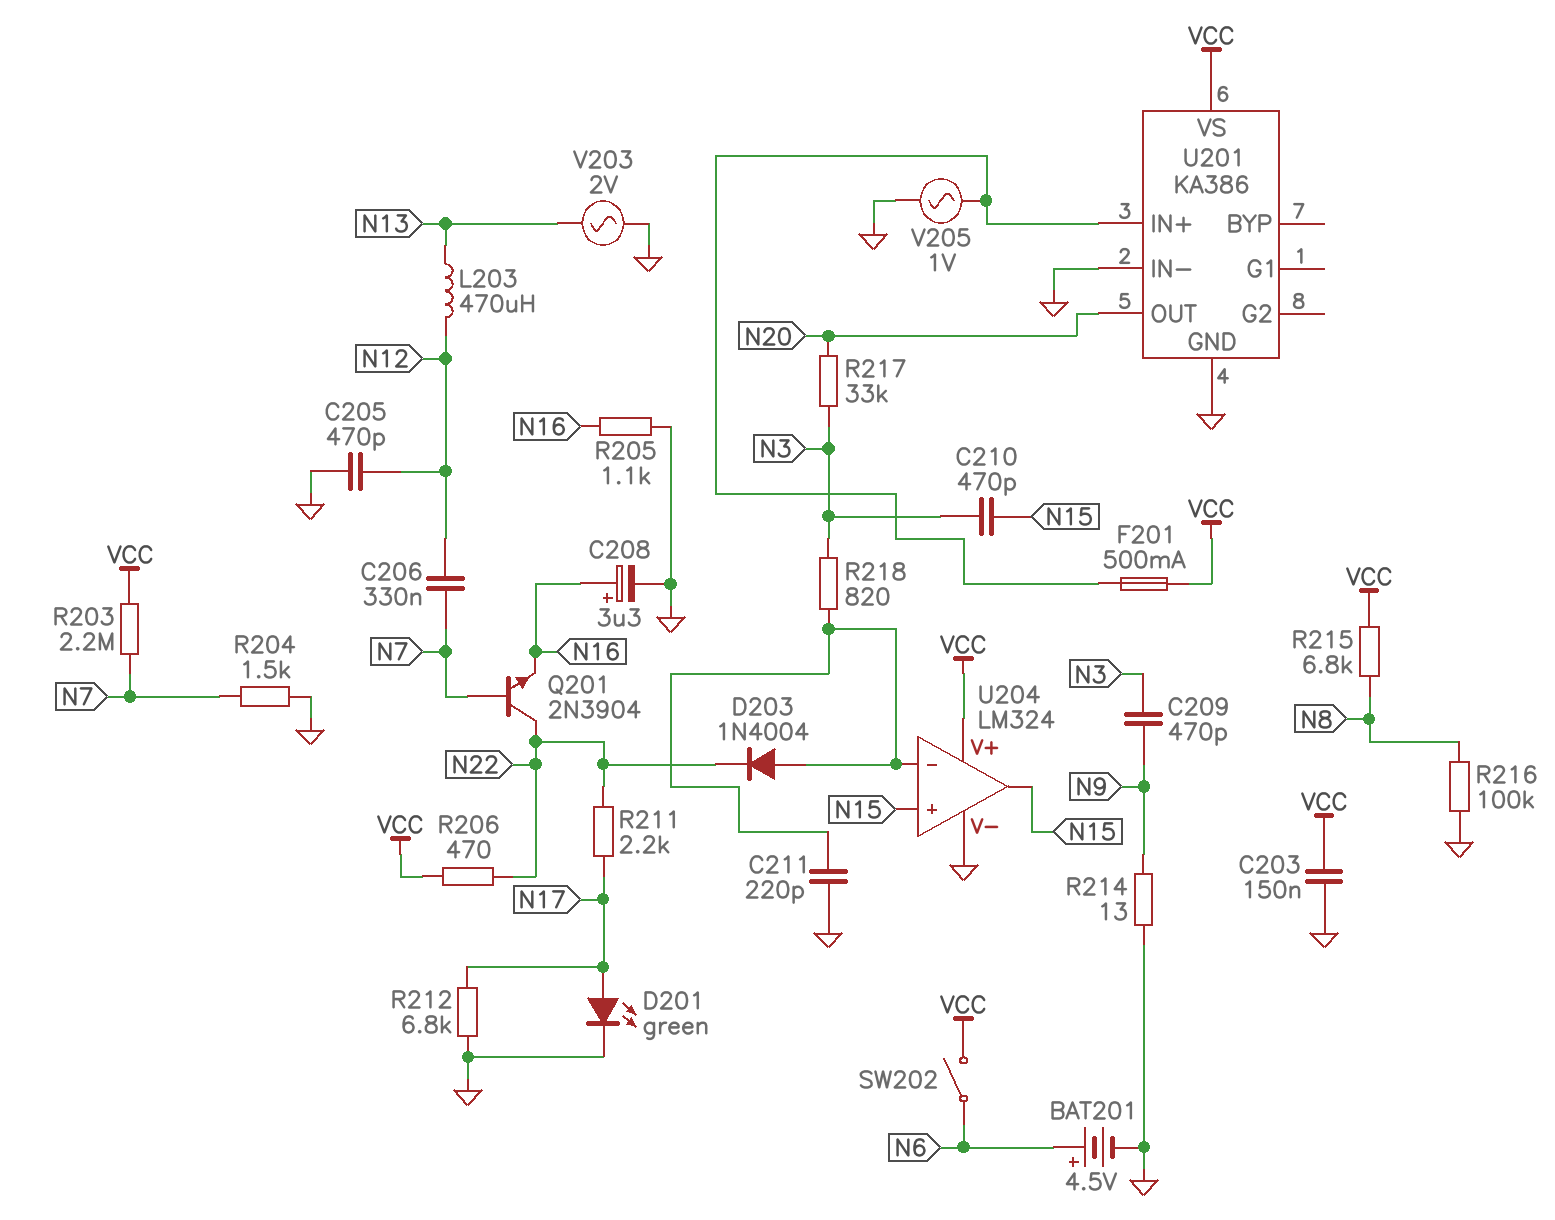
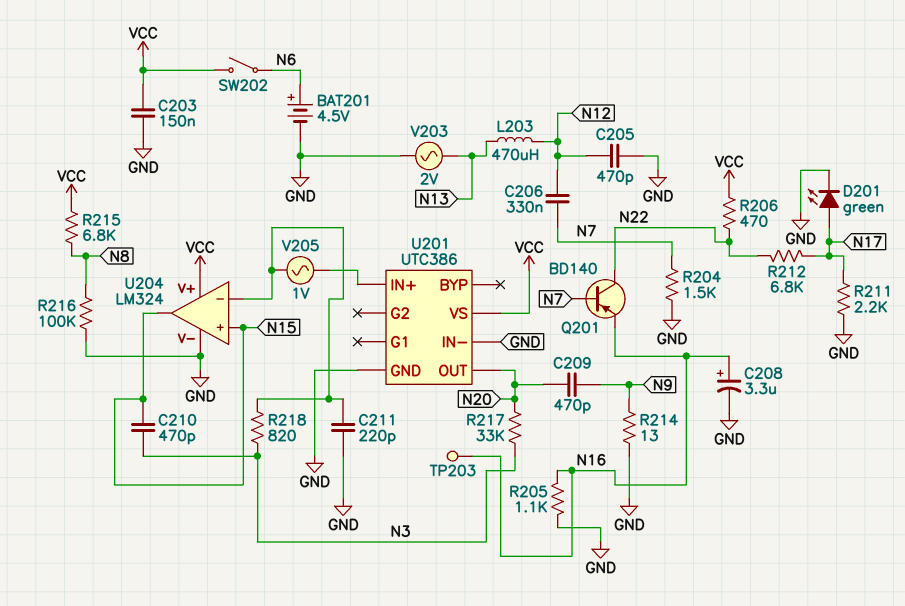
C209: 470pF (N3, N9) -> 470pF (N9, N20)
D203: diode 1N4004 (A U204/in-, K N22) -> none
F201: 500mA (U201/IN+, VCC) -> none
Q201: NPN 2N3904 (B N7, C N22, E N16) -> PNP BD140 (B N7, C N22, E N16)
R203: 2.2M (N7, VCC) -> none
R211: 2.2k (N17, N22) -> 2.2k (GND, N17)
R212: 6.8k (GND, N17) -> 6.8k (N17, N22)
TP203: none -> test point (N16)
U201: KA386 -> UTC386
V205: AC 1V (GND, U201/IN+) -> AC 1V (U201/IN+, U204/in-)

